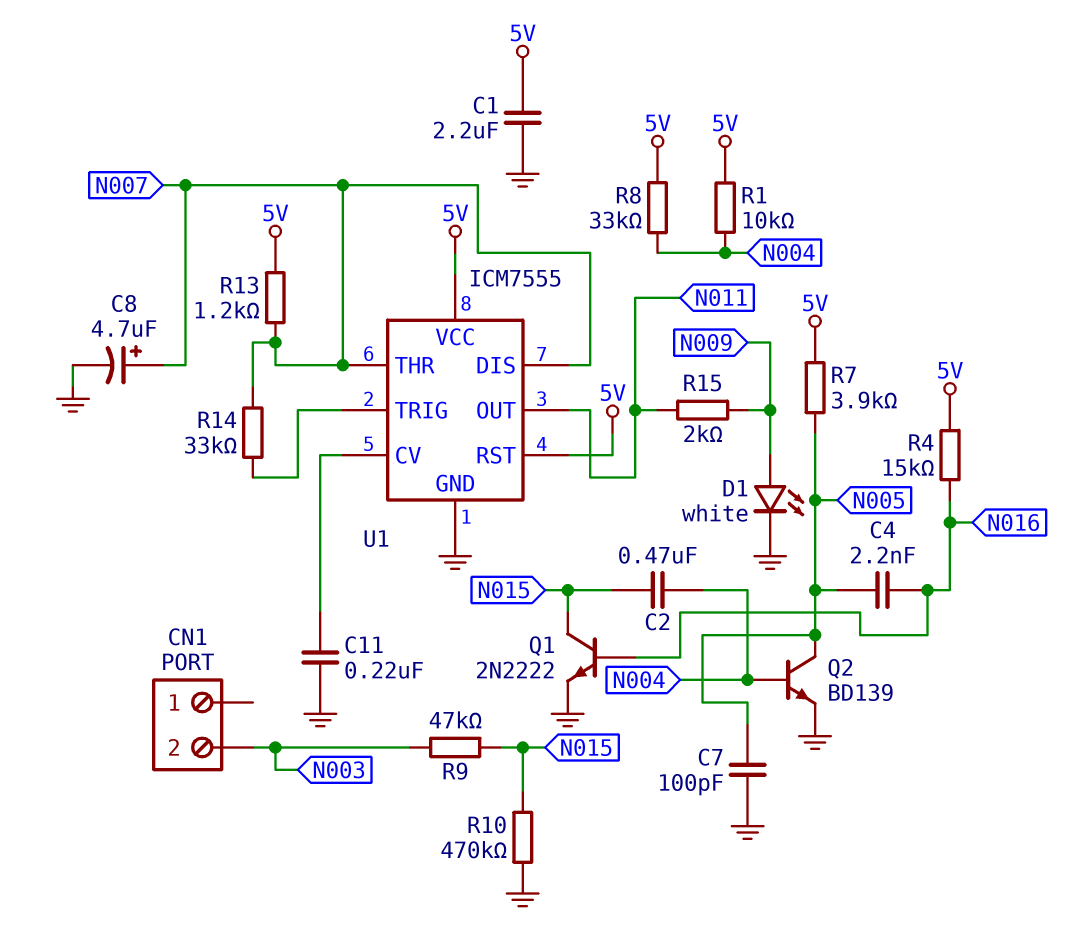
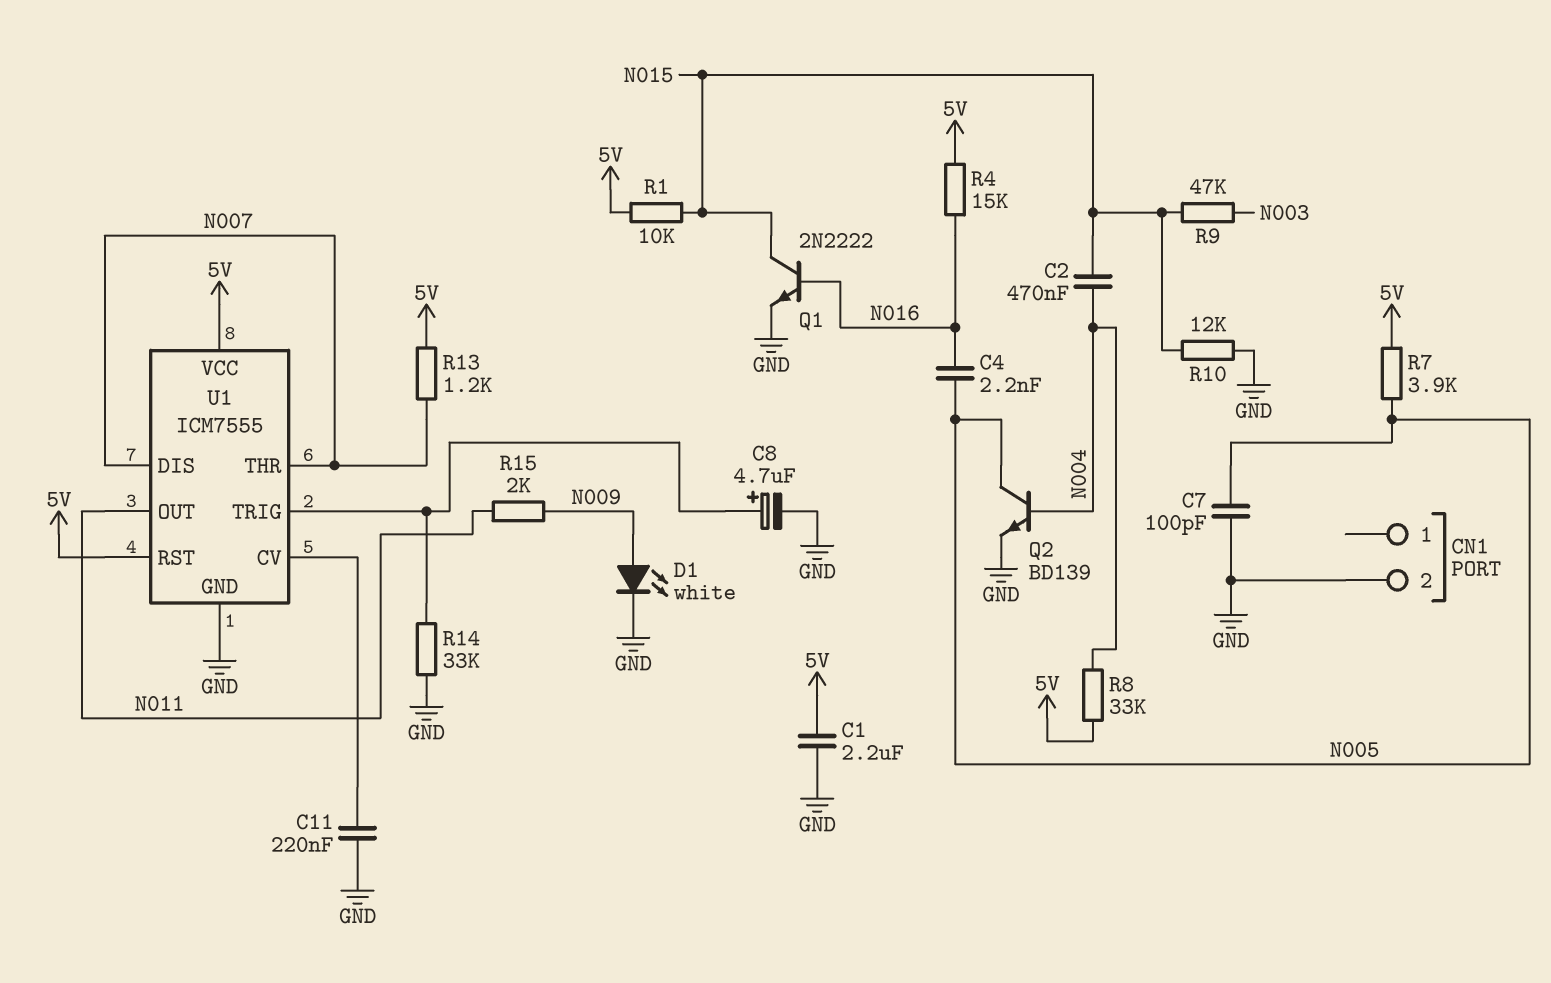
C8: 4.7uF (plus N007, minus GND) -> 4.7uF (plus U1/TRIG, minus GND)
CN1 pin 2: N003 -> GND
R1: 10k (5V, N004) -> 10k (5V, N015)
R10: 470k (GND, N015) -> 12k (GND, N015)
R14: 33k (N007, U1/TRIG) -> 33k (GND, U1/TRIG)

